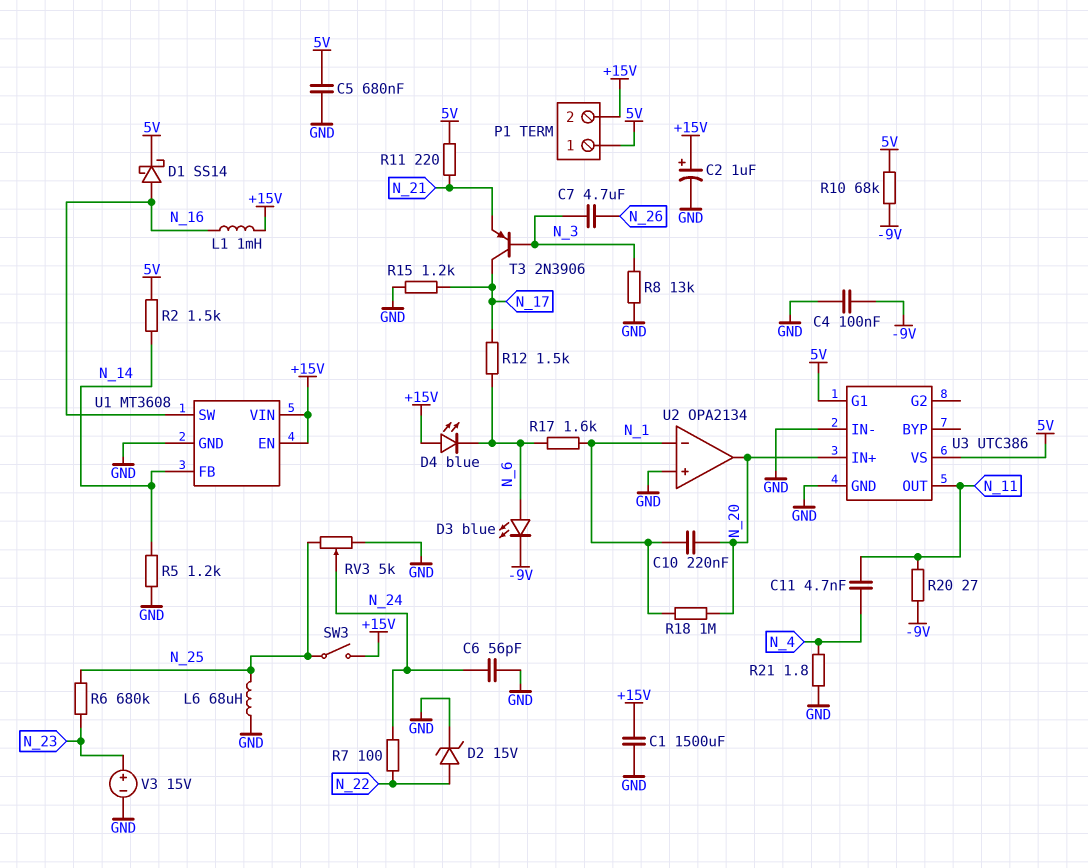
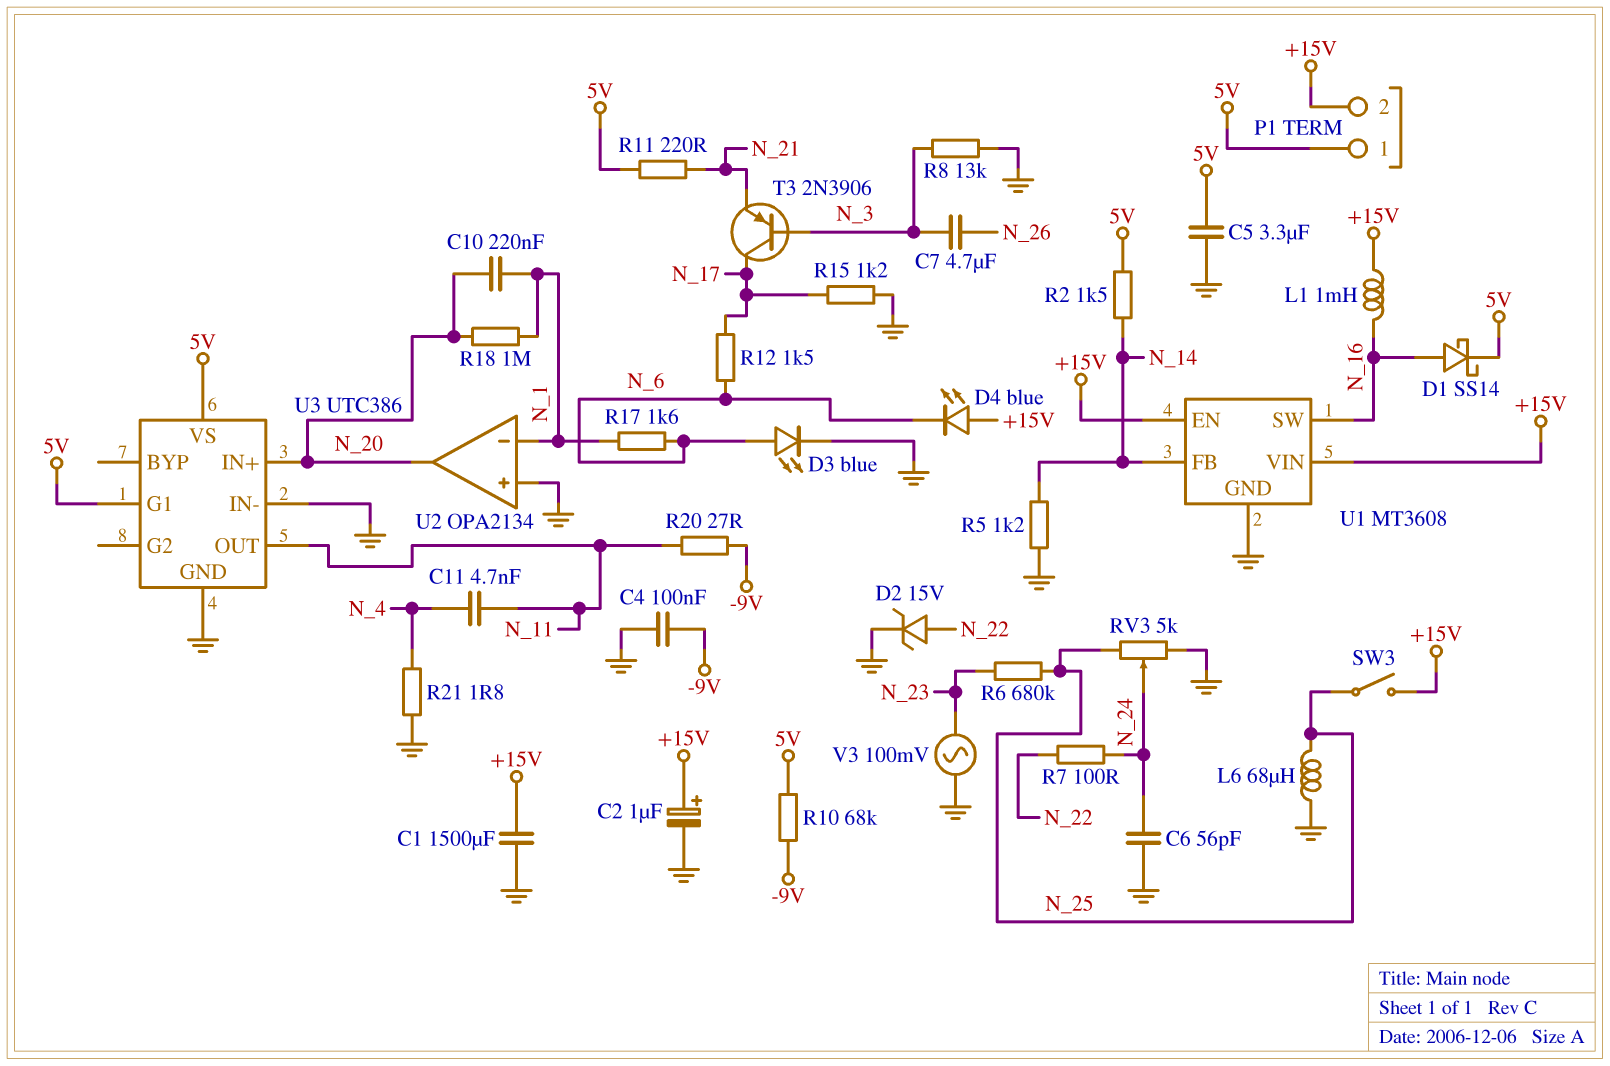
C5: 680nF (5V, GND) -> 3.3uF (5V, GND)
D3: LED blue (A N_6, K -9V) -> LED blue (A N_6, K GND)
V3: 15V (plus N_23, minus GND) -> AC 100mV (GND, N_23)

